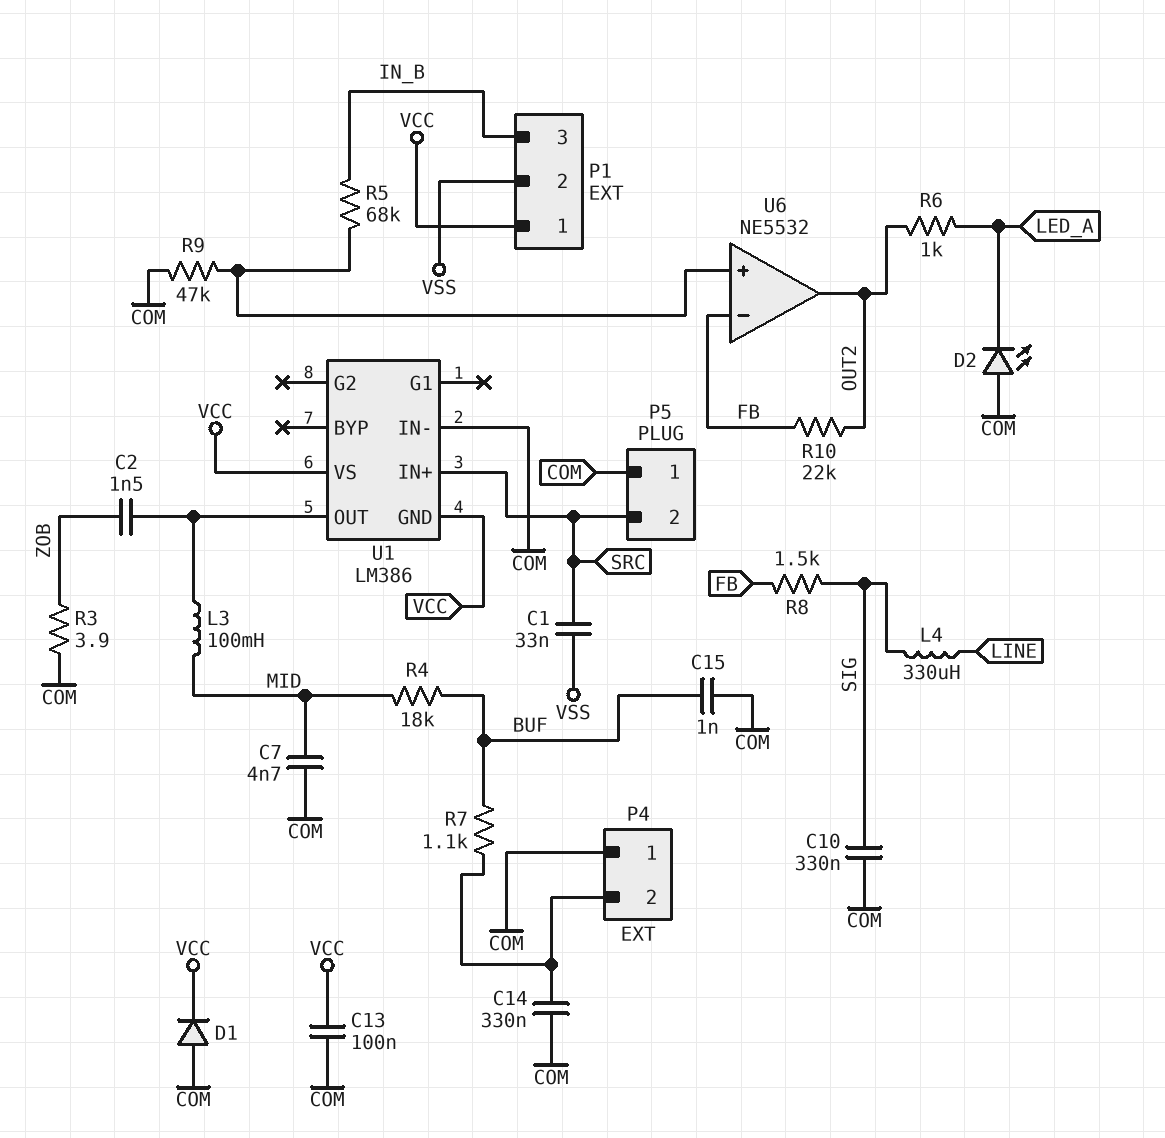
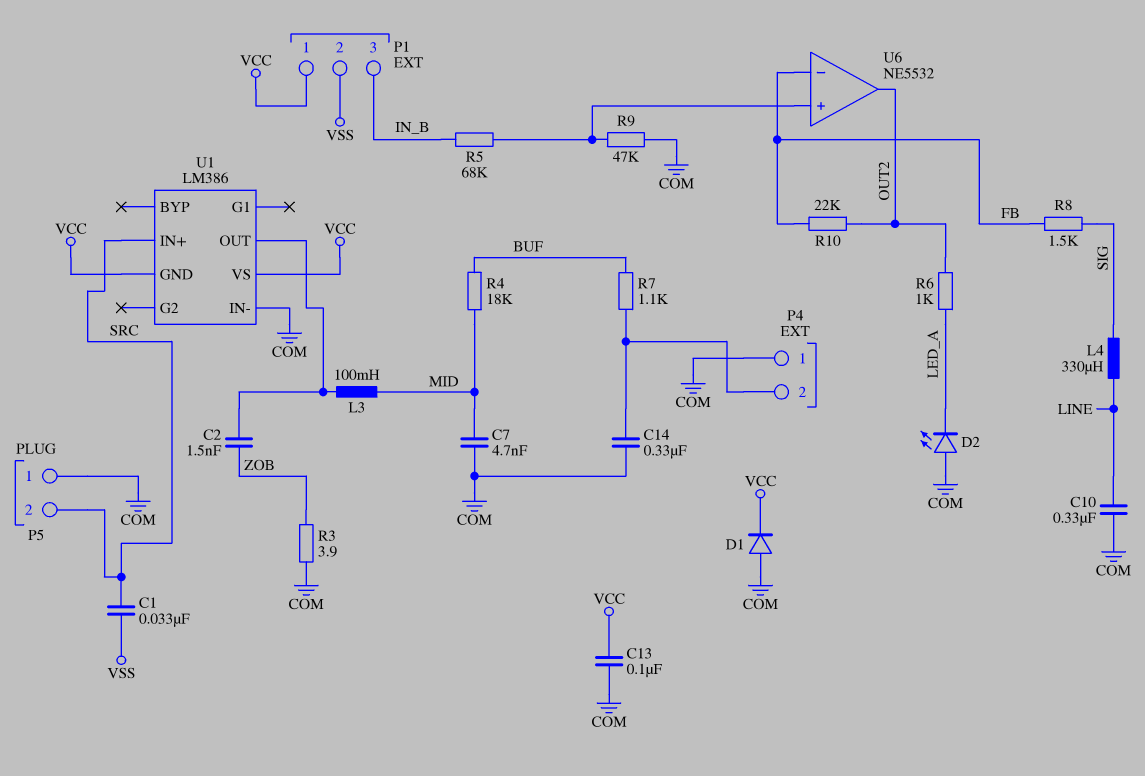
C10: 330nF (COM, SIG) -> 330nF (COM, LINE)
C15: 1nF (BUF, COM) -> none

